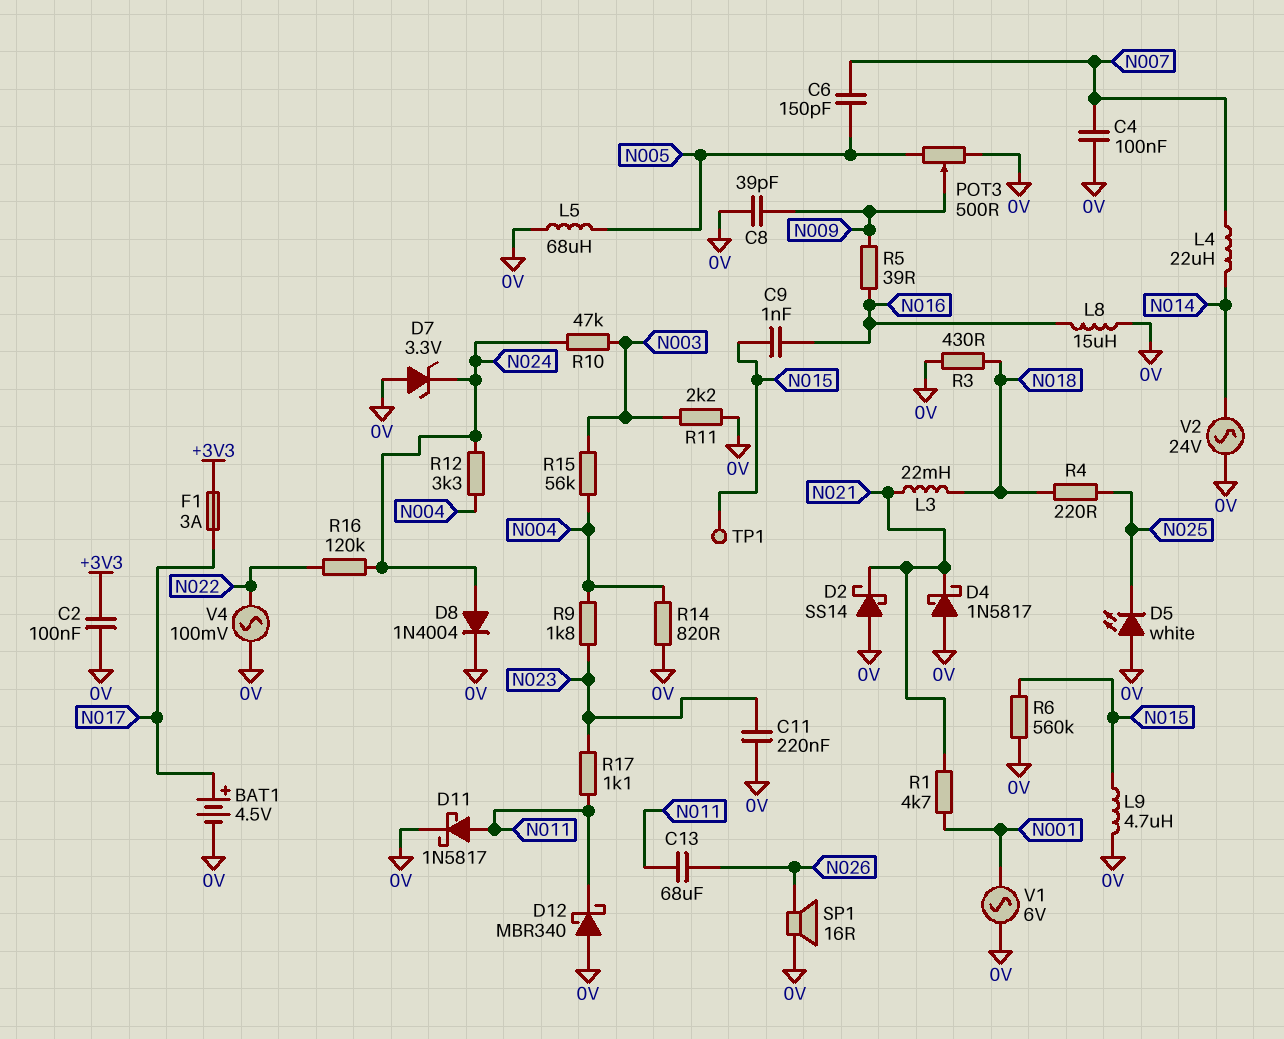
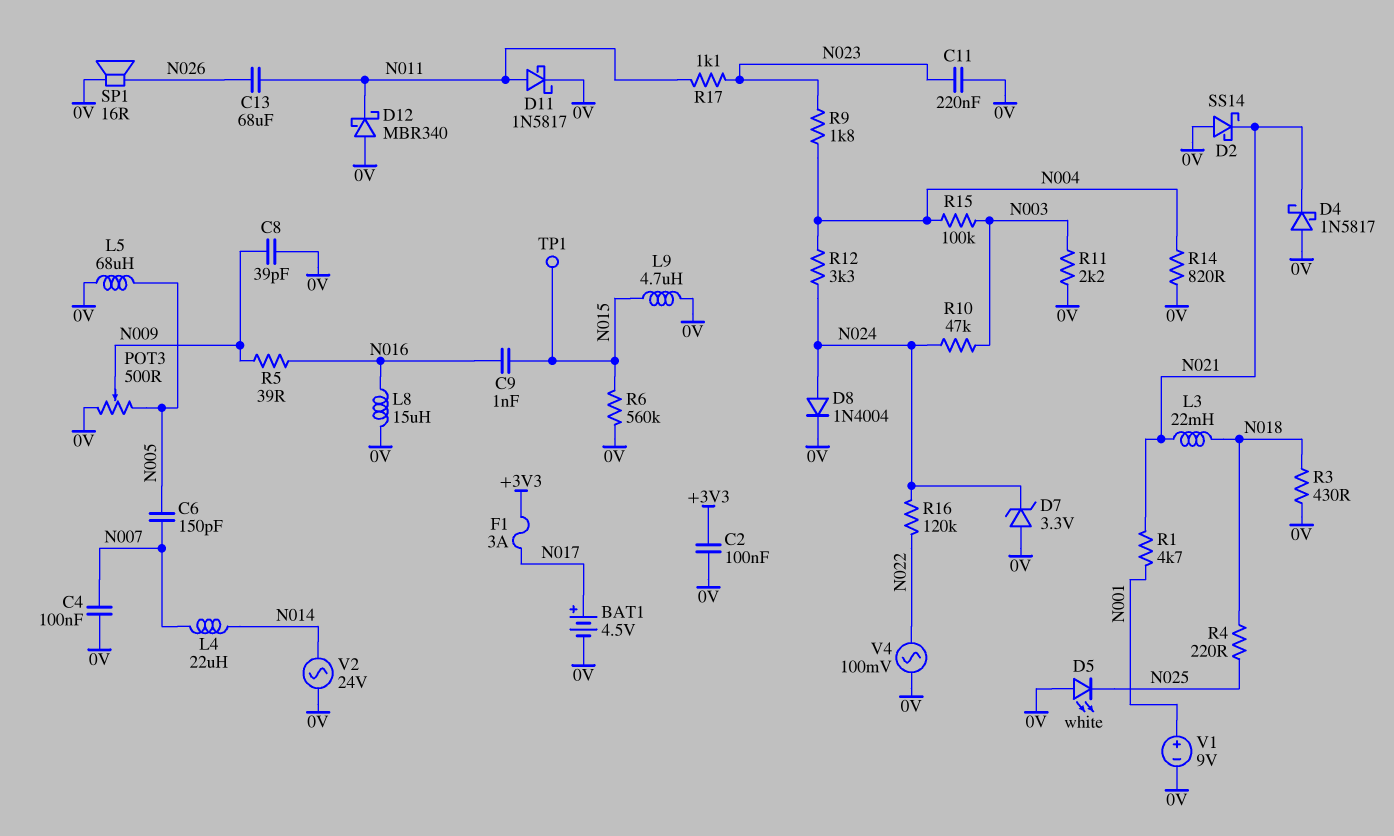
R15: 56k (N003, N004) -> 100k (N003, N004)
V1: AC 6V (0V, N001) -> 9V (plus N001, minus 0V)

